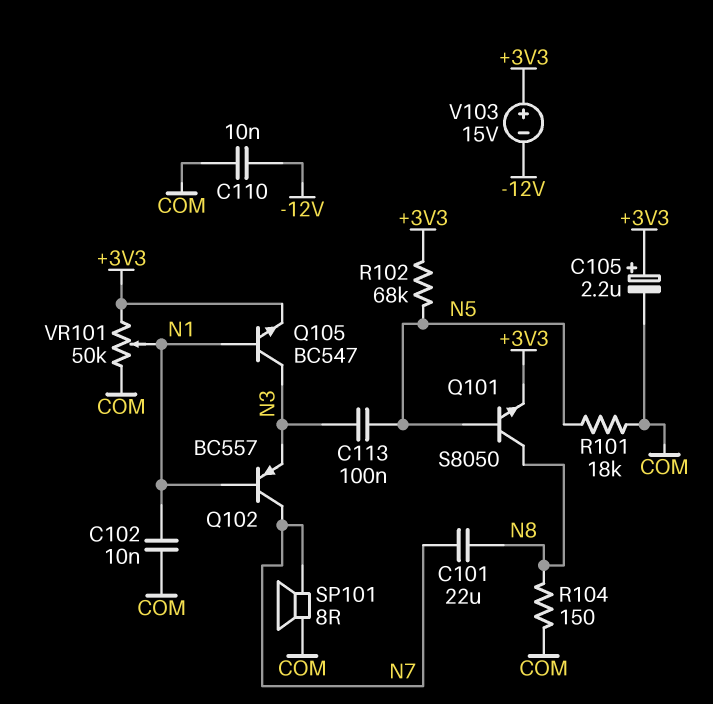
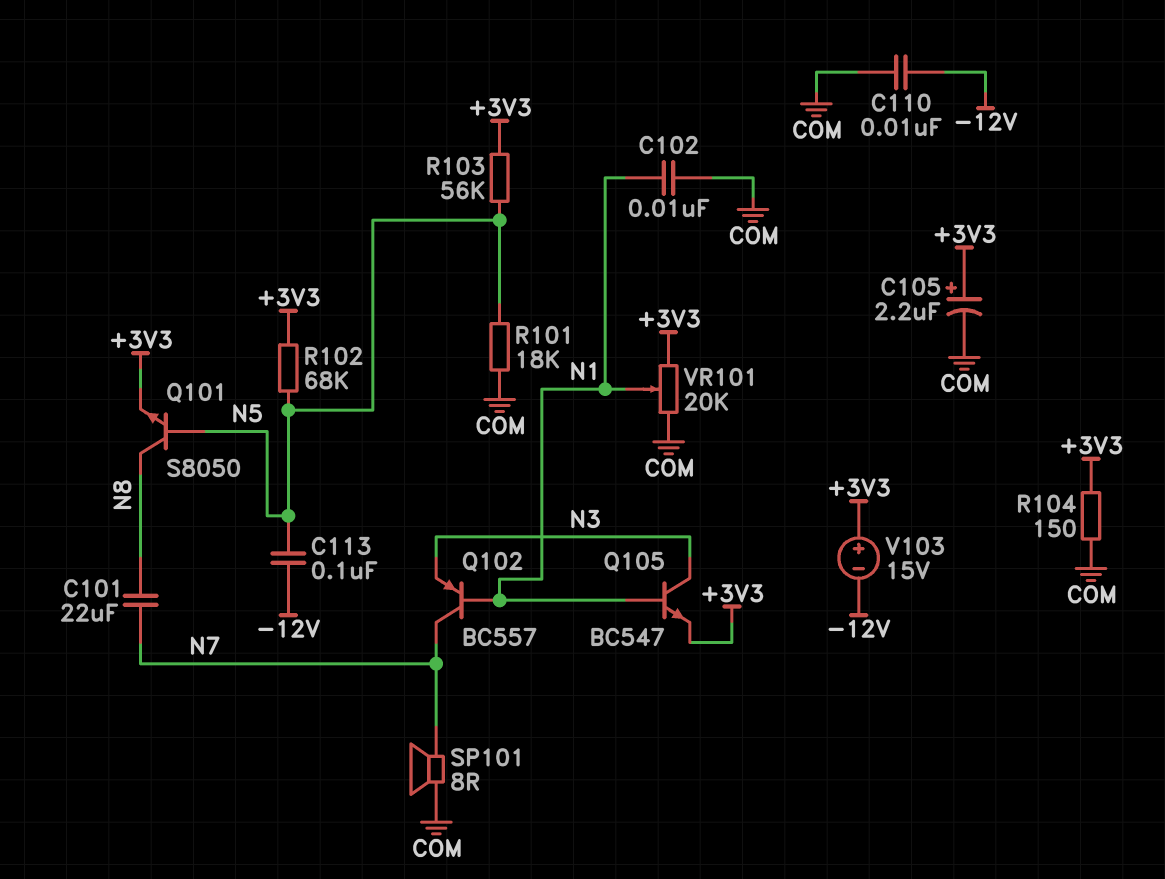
C113: 100nF (N3, N5) -> 100nF (-12V, N5)
R103: none -> 56k (+3V3, N5)
R104: 150 (COM, N8) -> 150 (+3V3, COM)
VR101: 50k (+3V3, COM, wiper N1) -> 20k (+3V3, COM, wiper N1)

